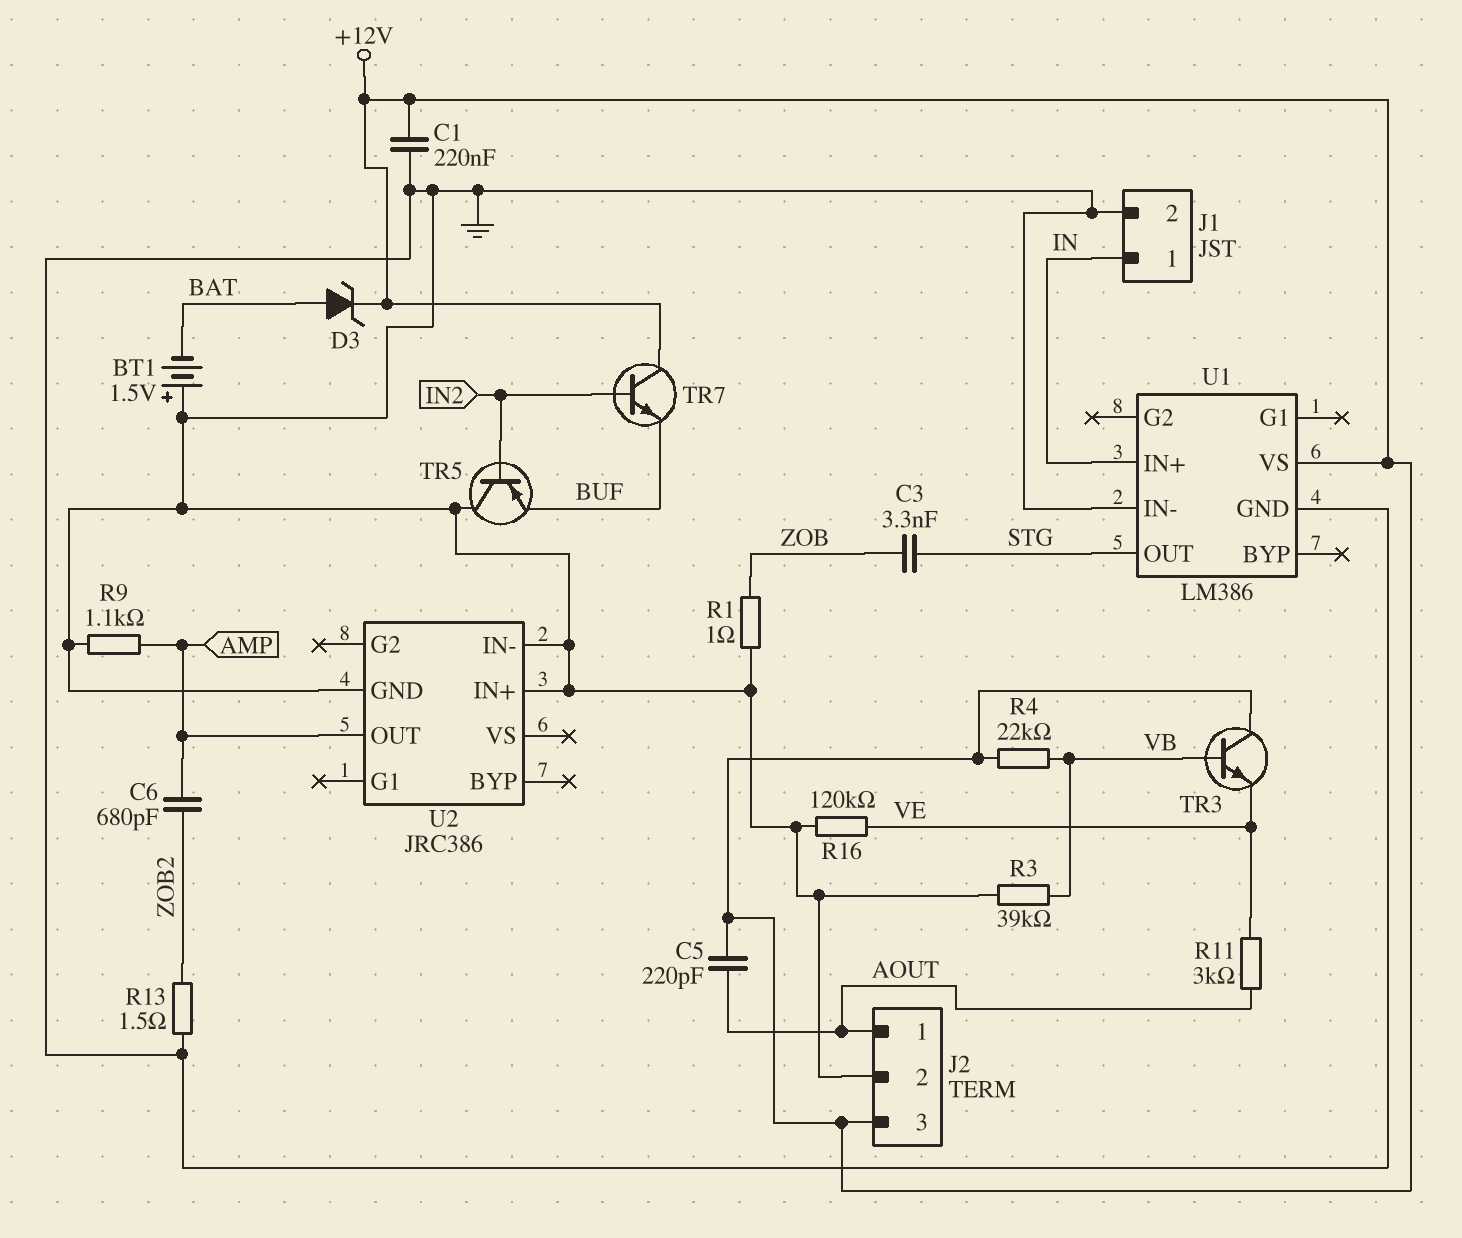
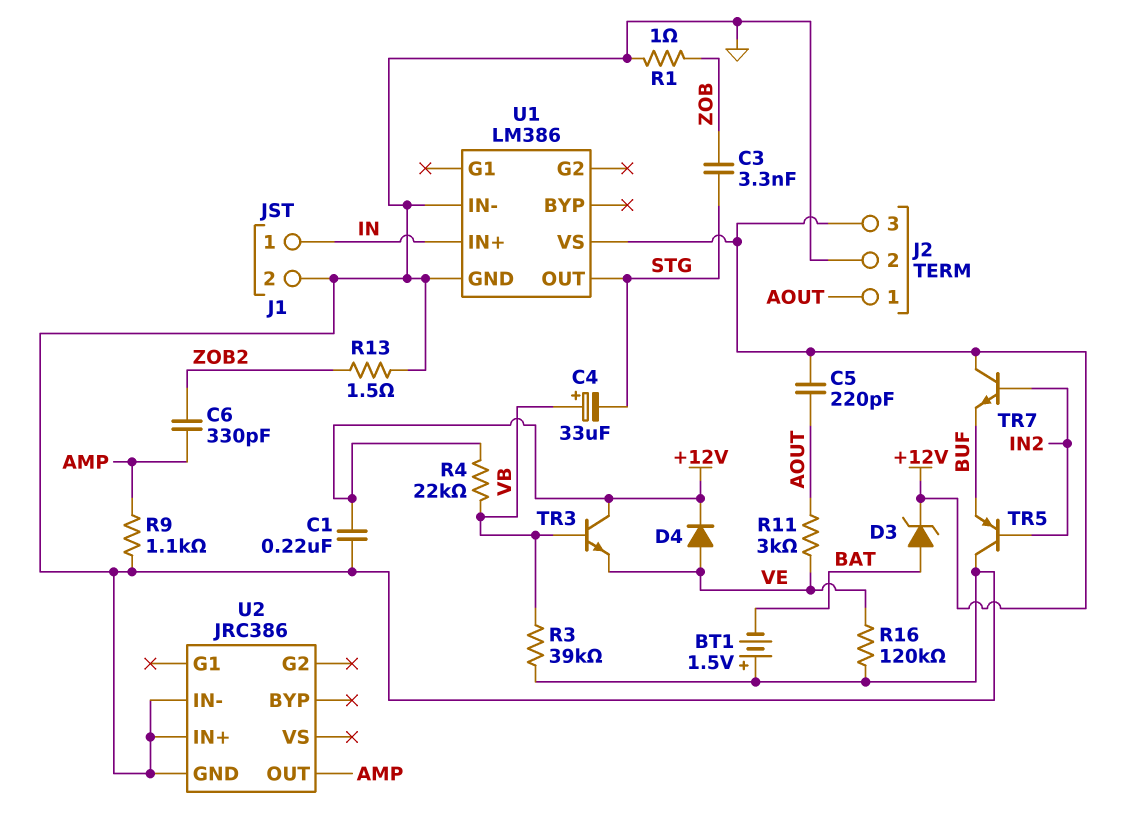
C4: none -> 33uF (plus VB, minus STG)
C6: 680pF (AMP, ZOB2) -> 330pF (AMP, ZOB2)
D4: none -> diode (A VE, K +12V)

